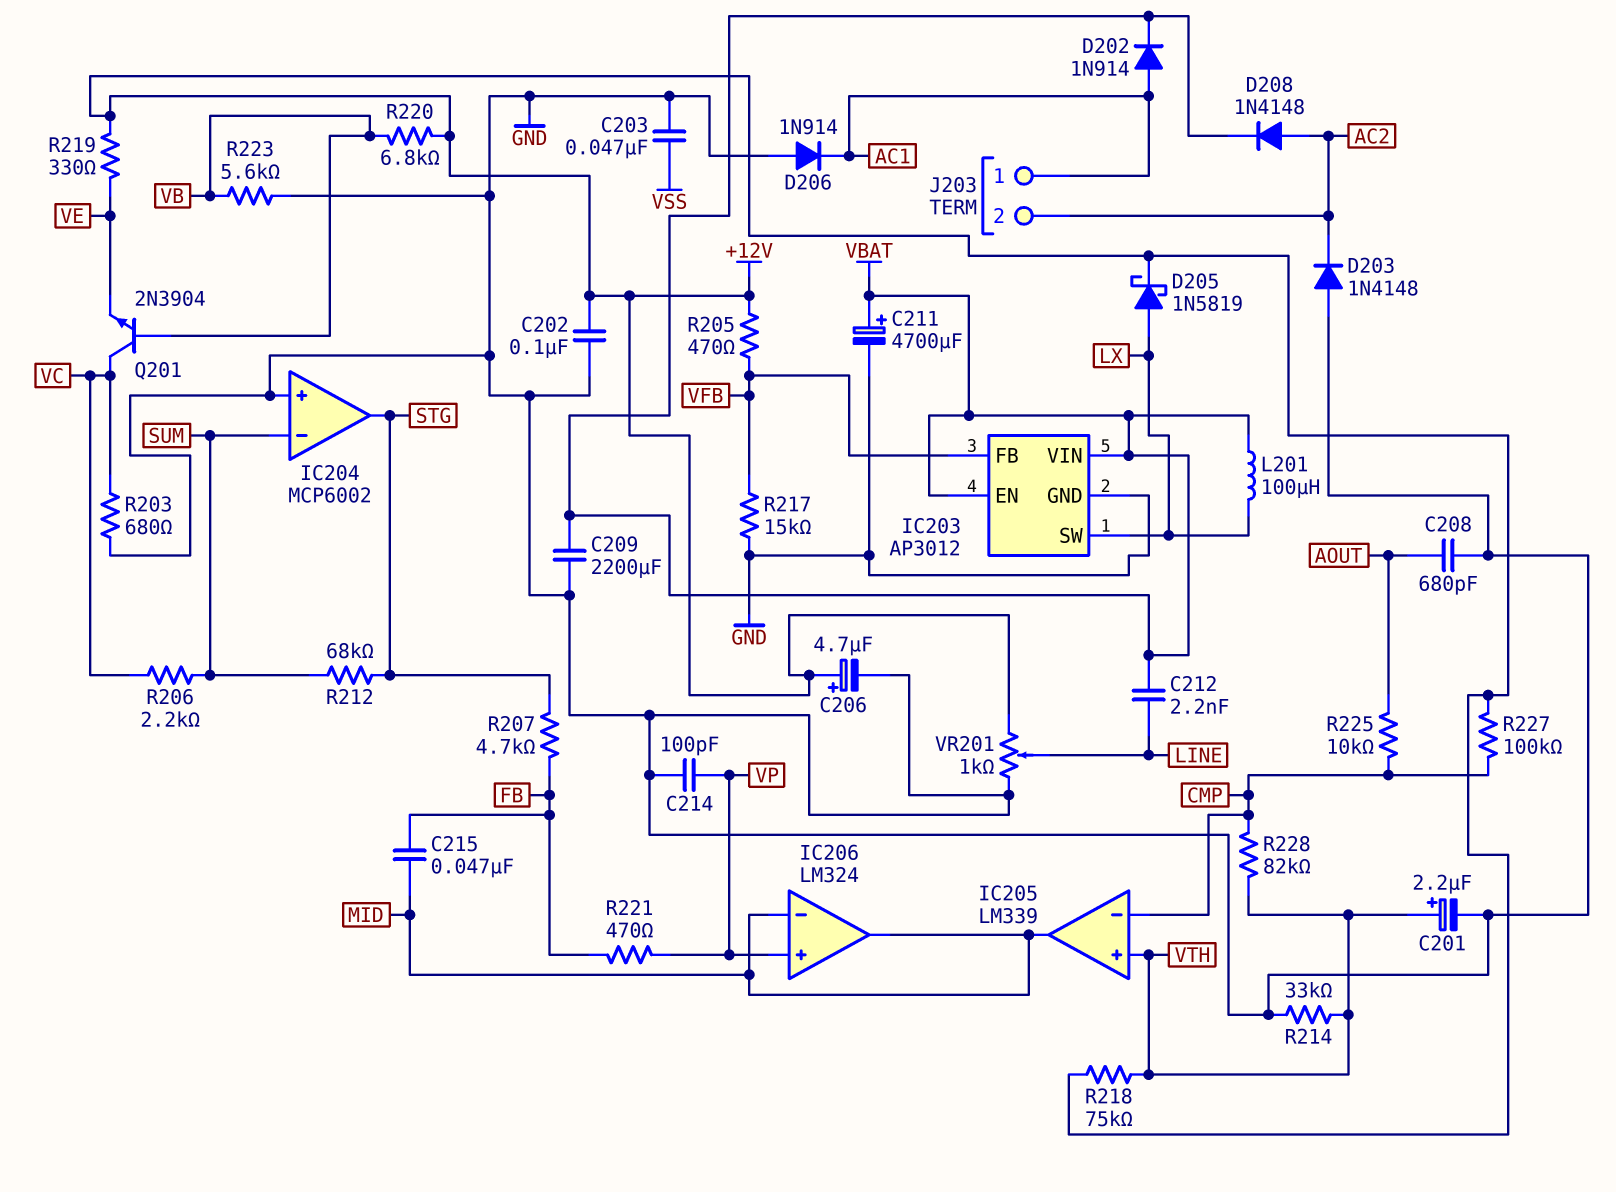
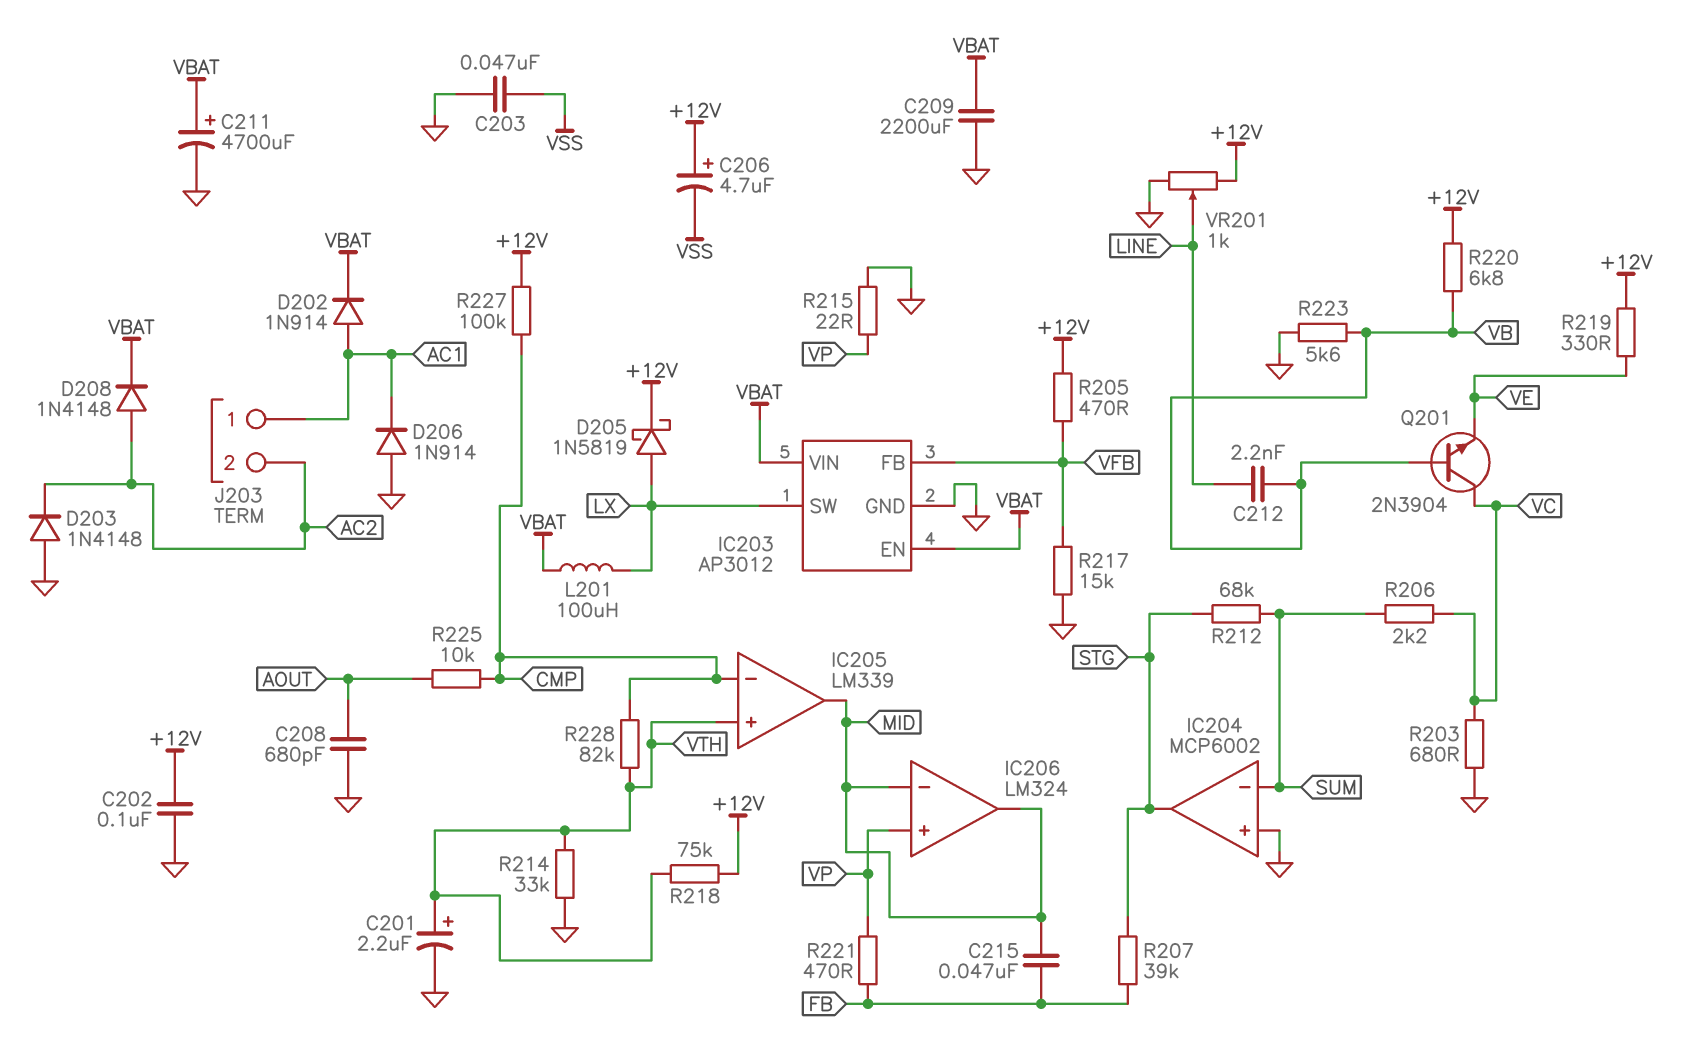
C206: 4.7uF (plus +12V, minus GND) -> 4.7uF (plus +12V, minus VSS)
C212: 2.2nF (LINE, VBAT) -> 2.2nF (LINE, VB)
C214: 100pF (GND, VP) -> none
R207: 4.7k (FB, STG) -> 39k (FB, STG)
R215: none -> 22 (GND, VP)

